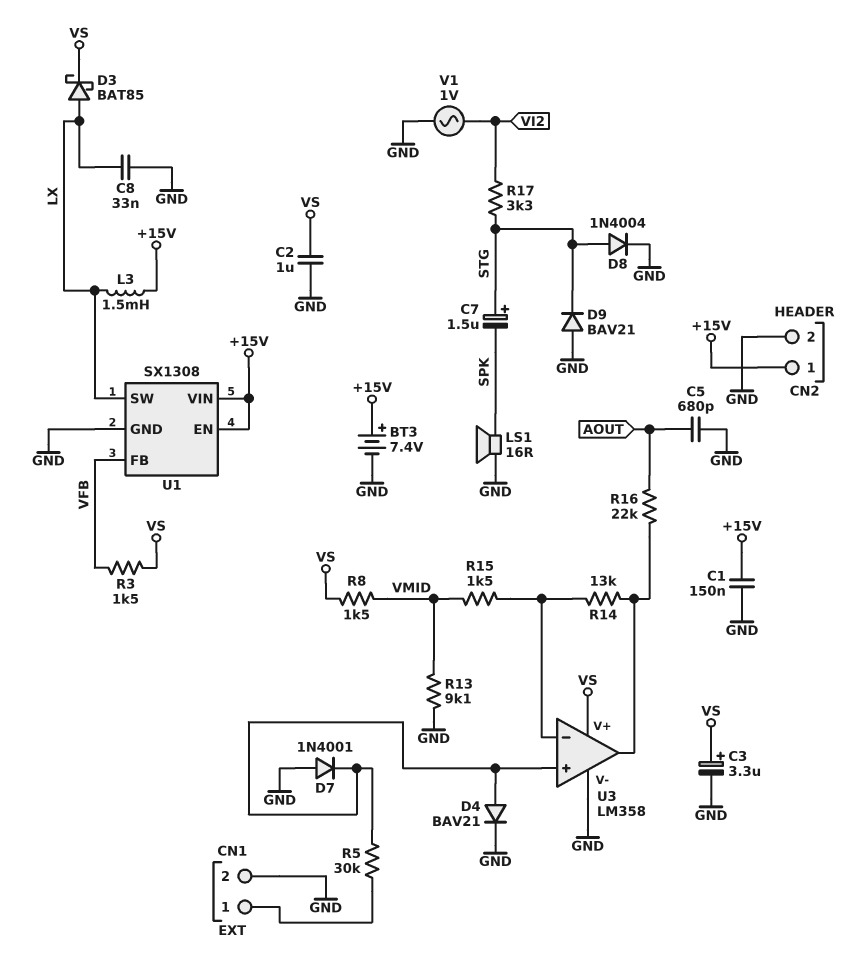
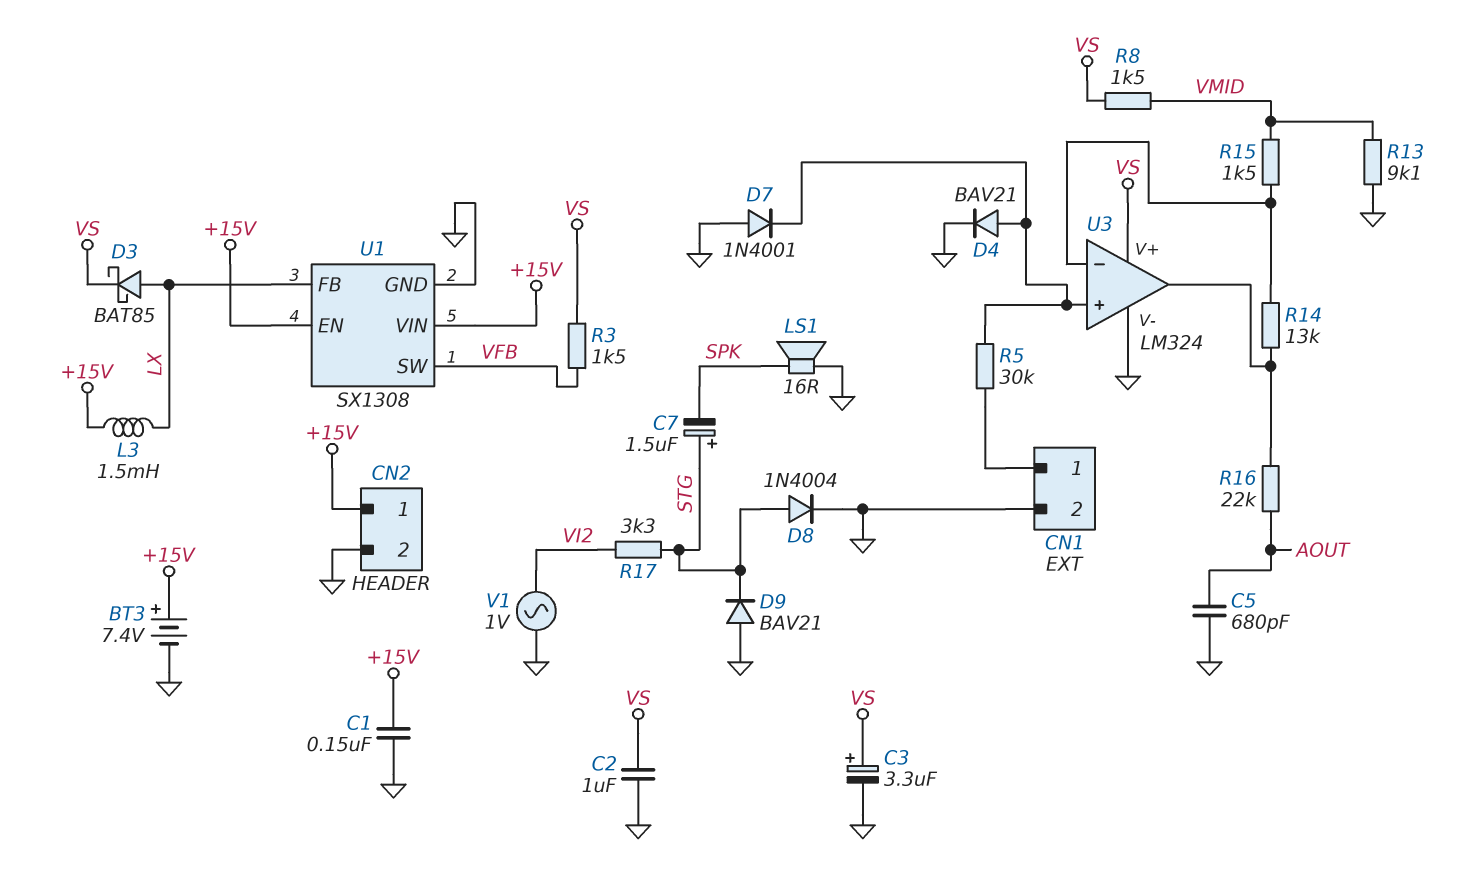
C8: 33nF (GND, LX) -> none
U1 pin FB: VFB -> LX
U1 pin SW: LX -> VFB
U3: LM358 -> LM324

